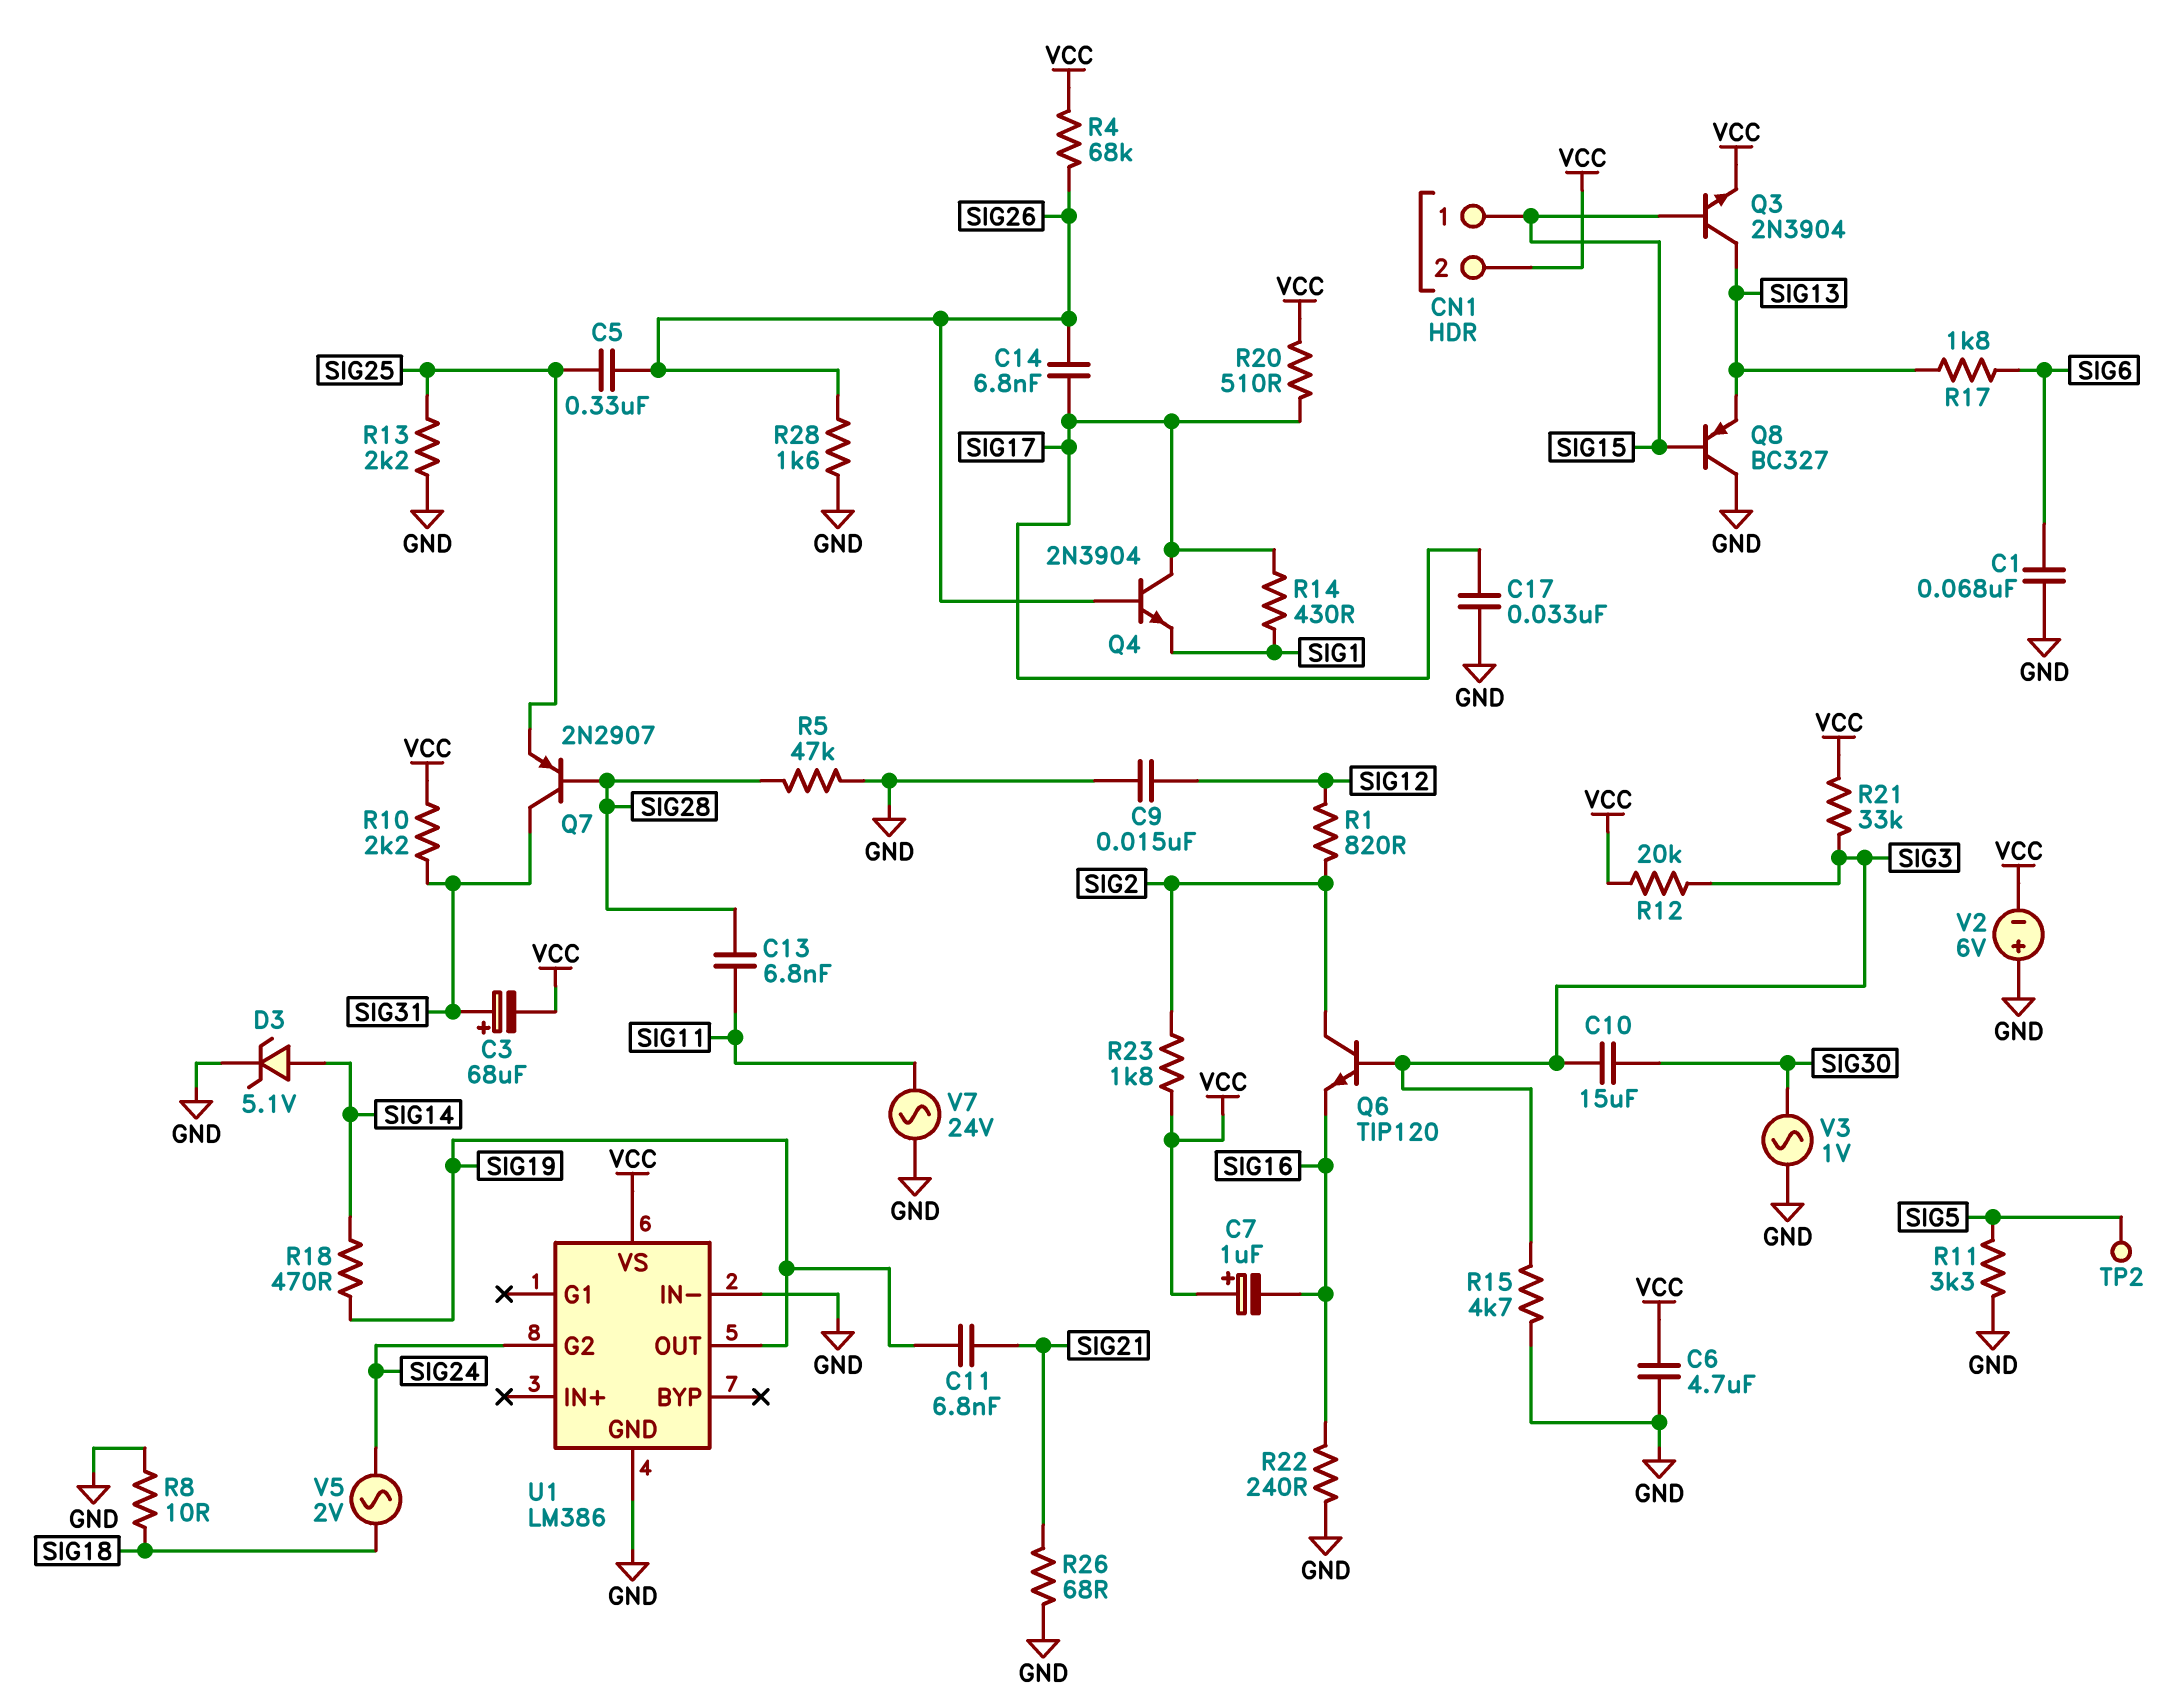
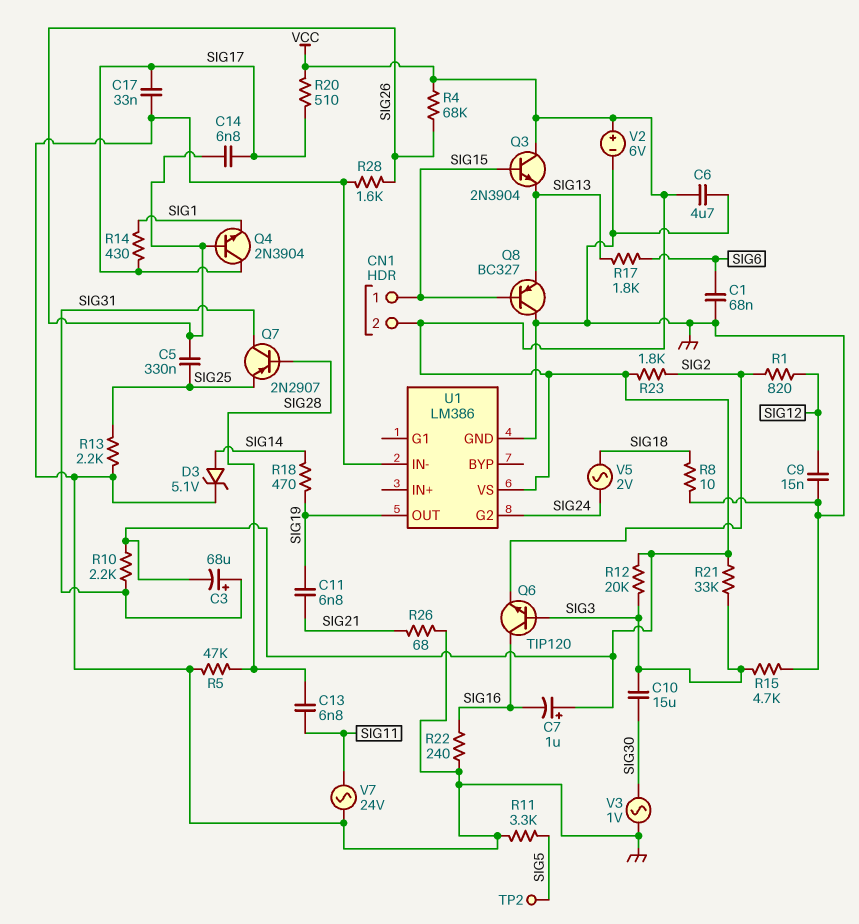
Q3: NPN 2N3904 (B SIG15, C SIG13, E VCC) -> NPN 2N3904 (B SIG15, C VCC, E SIG13)
Q6: NPN TIP120 (B SIG3, C SIG2, E SIG16) -> NPN TIP120 (B SIG3, C SIG16, E SIG2)
V2: 6V (plus GND, minus VCC) -> 6V (plus VCC, minus GND)

